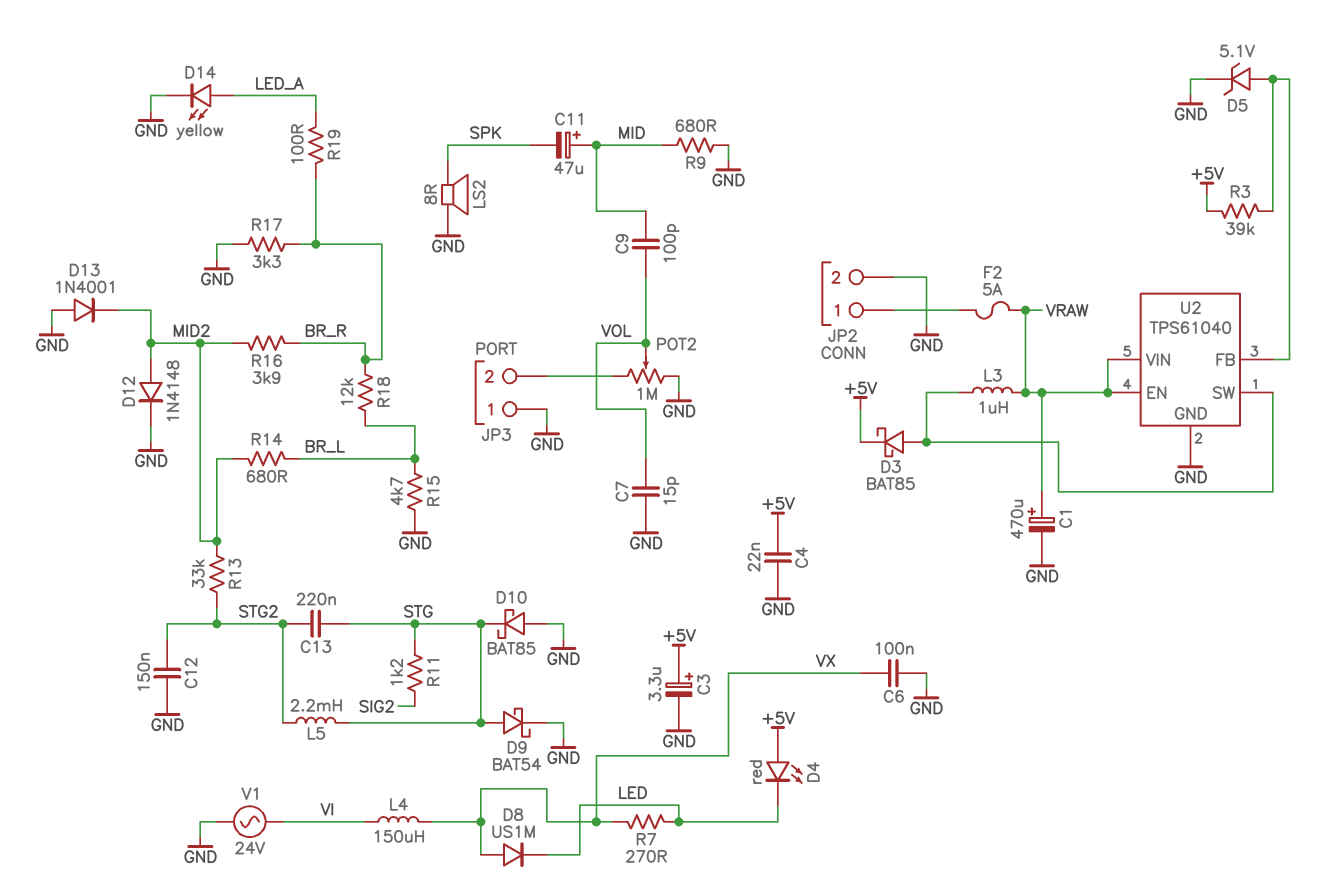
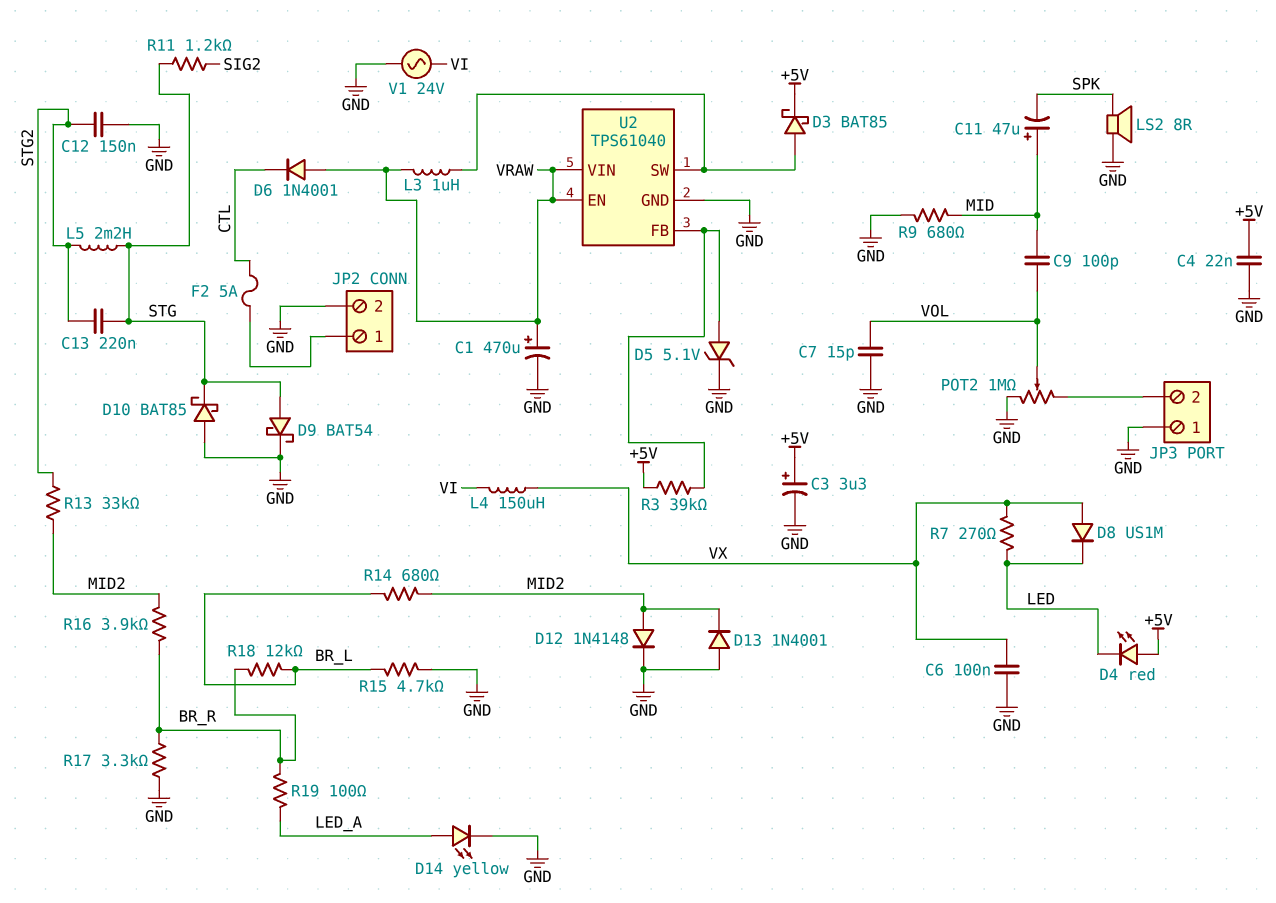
D6: none -> diode 1N4001 (A VRAW, K CTL)
F2: 5A (JP2/1, VRAW) -> 5A (CTL, JP2/1)

